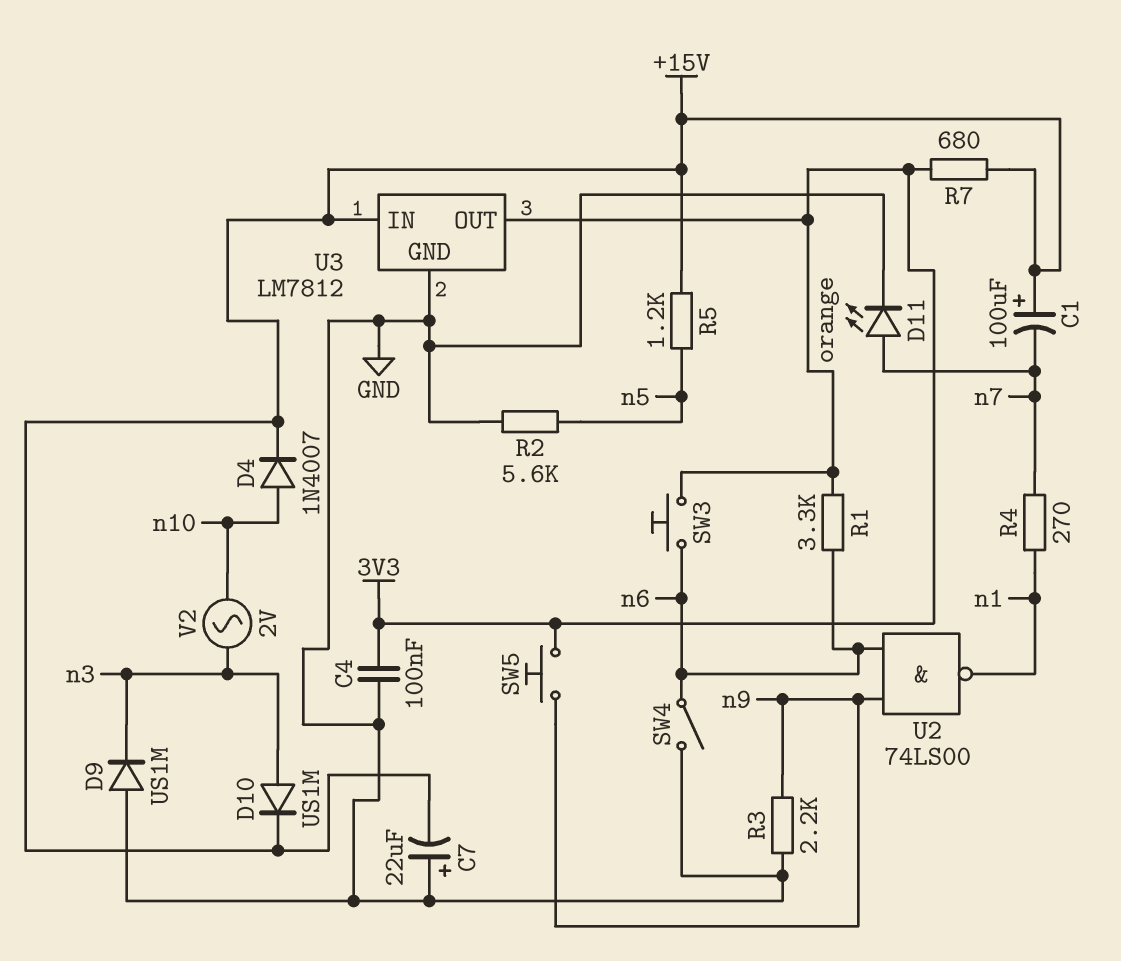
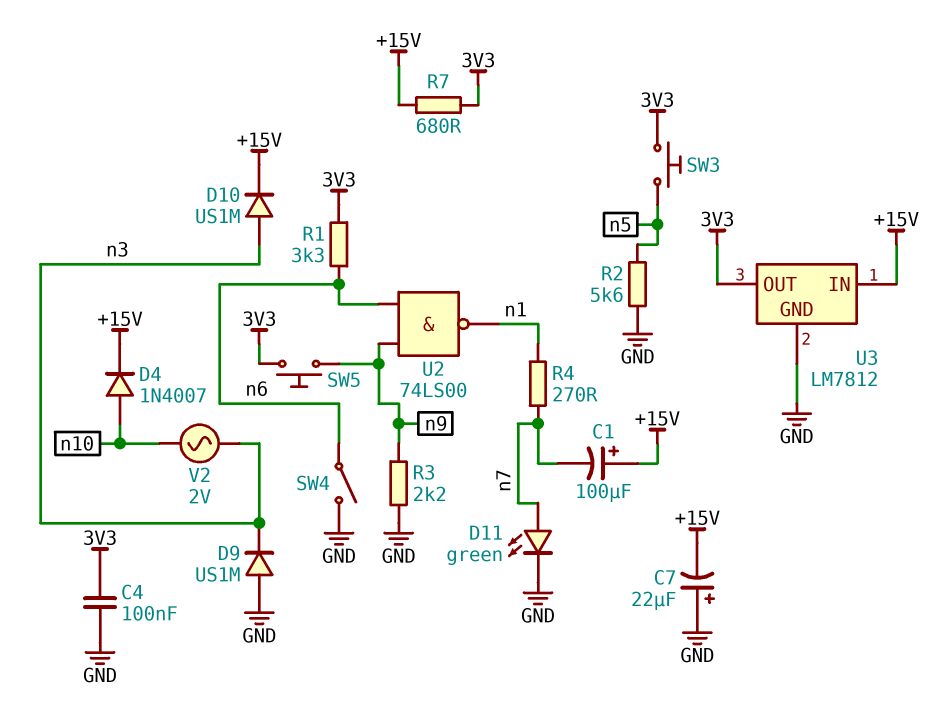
D11: LED orange (A n7, K GND) -> LED green (A n7, K GND)
R5: 1.2k (+15V, n5) -> none
SW3: button (3V3, n6) -> button (3V3, n5)

